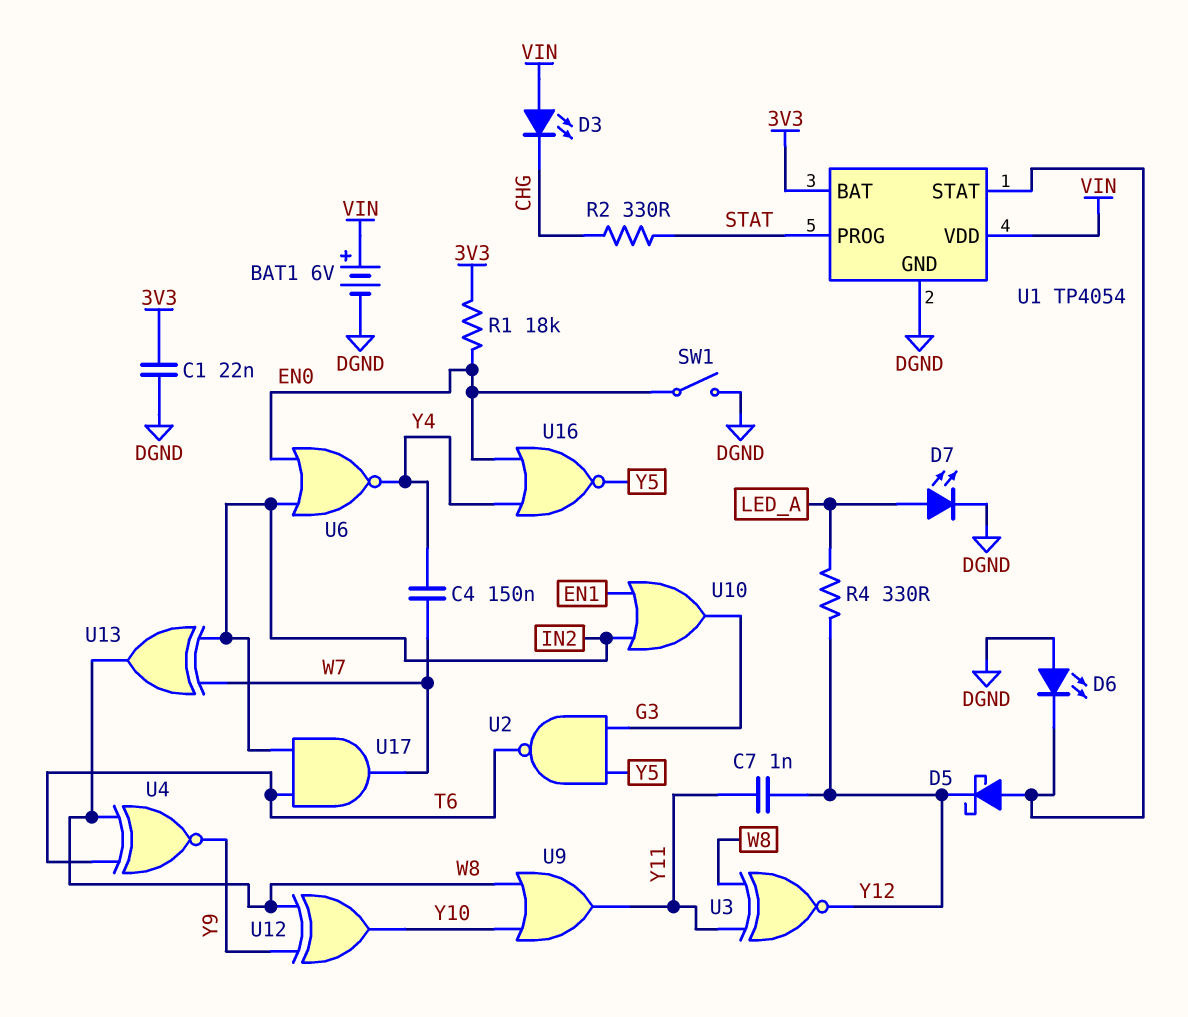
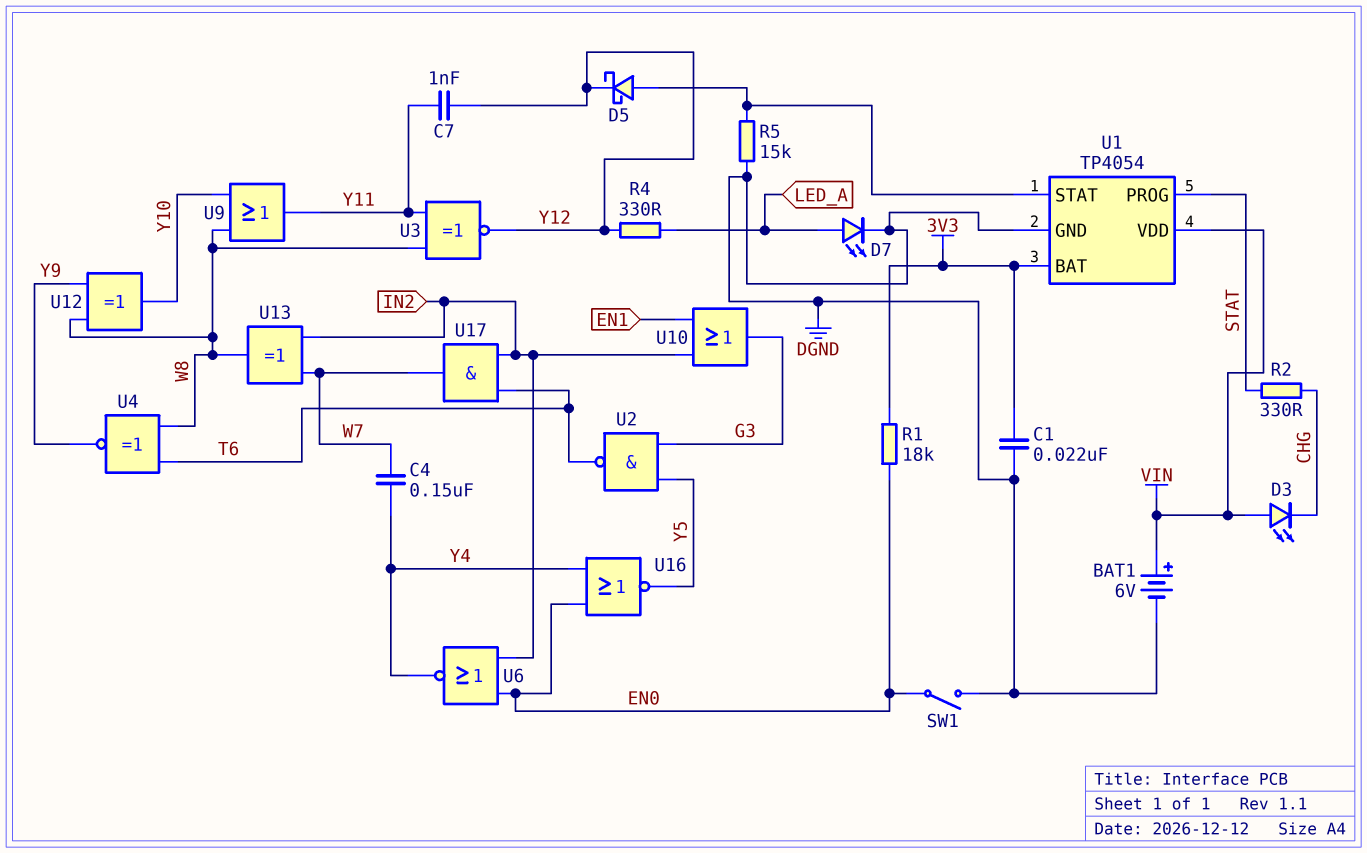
D6: LED (A DGND, K U1/STAT) -> none
R5: none -> 15k (DGND, U1/STAT)

